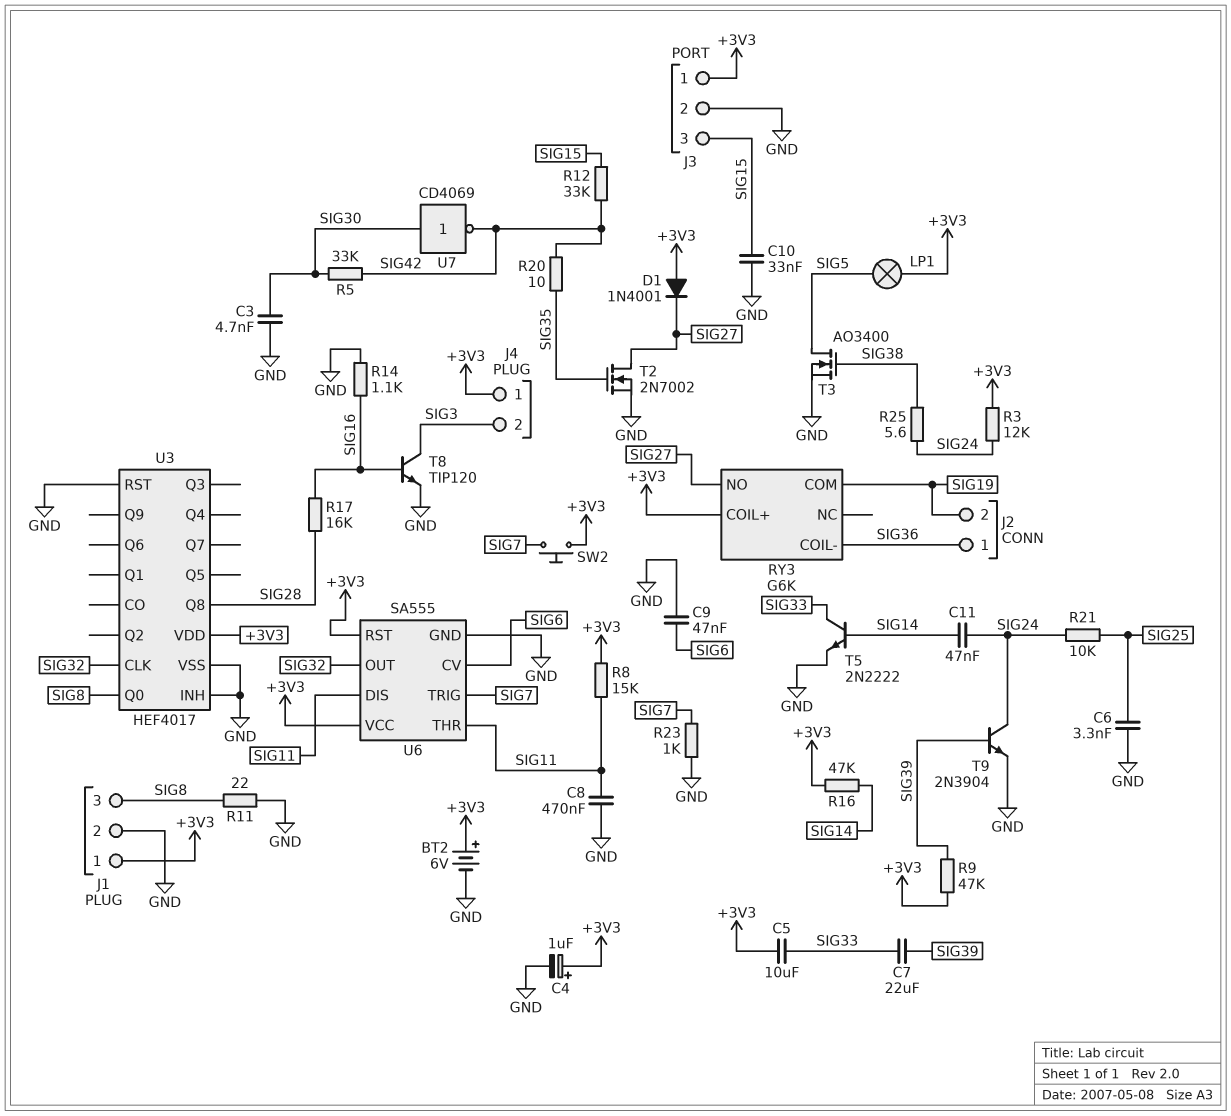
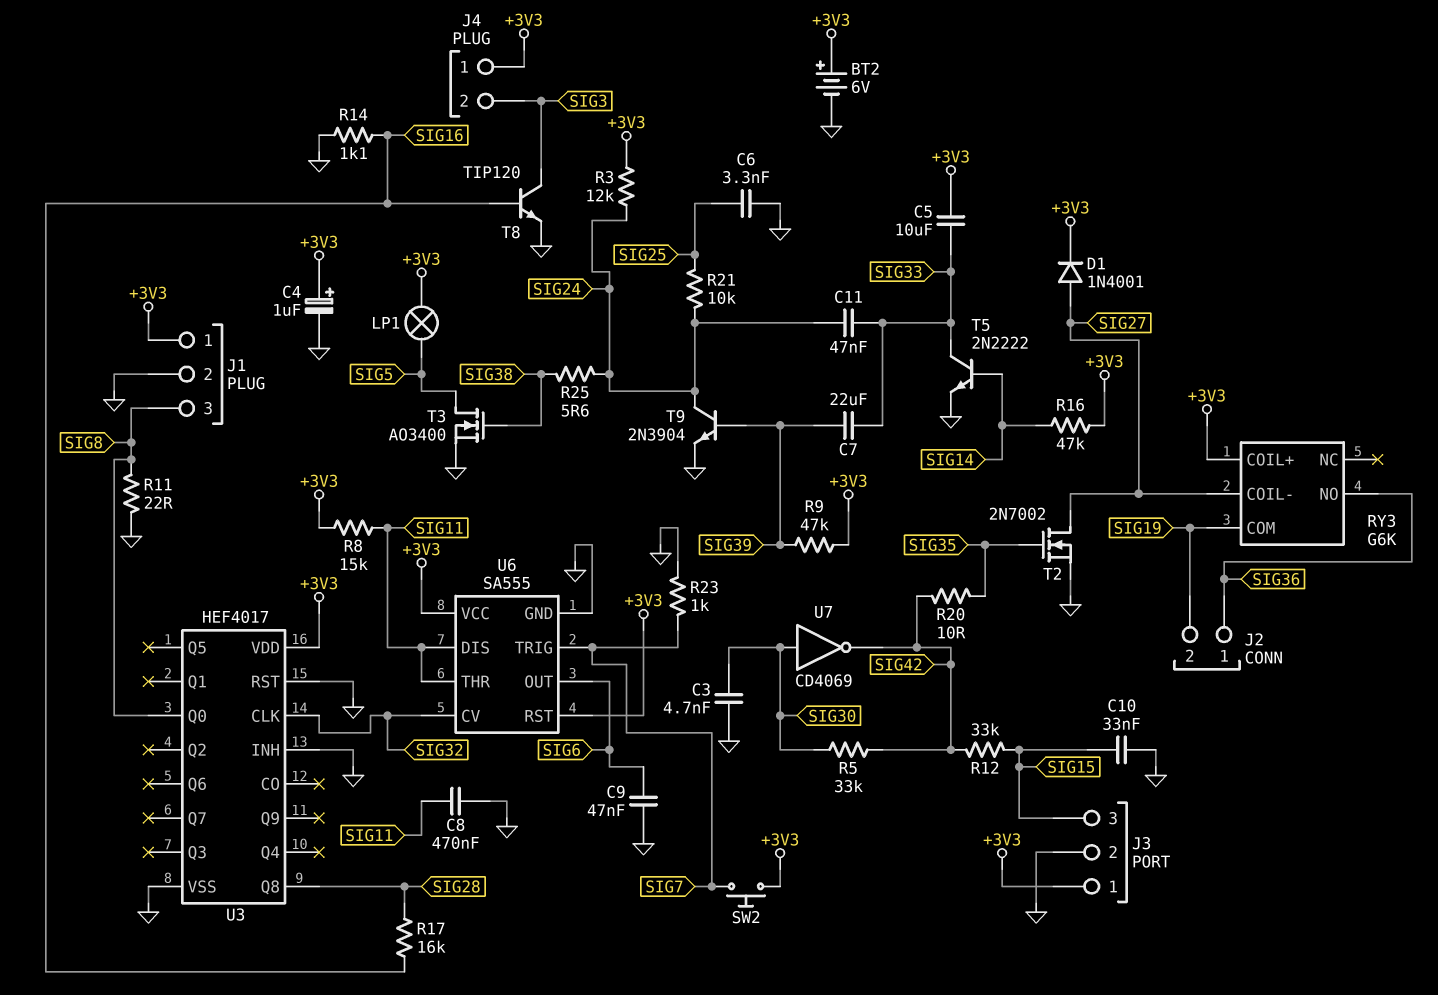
C11: 47nF (SIG14, SIG24) -> 47nF (SIG24, SIG33)
D1: diode 1N4001 (A +3V3, K SIG27) -> diode 1N4001 (A SIG27, K +3V3)
RY3 pin COIL-: SIG36 -> SIG27
RY3 pin NO: SIG27 -> SIG36
U6 pin CV: SIG6 -> SIG32
U6 pin OUT: SIG32 -> SIG6

